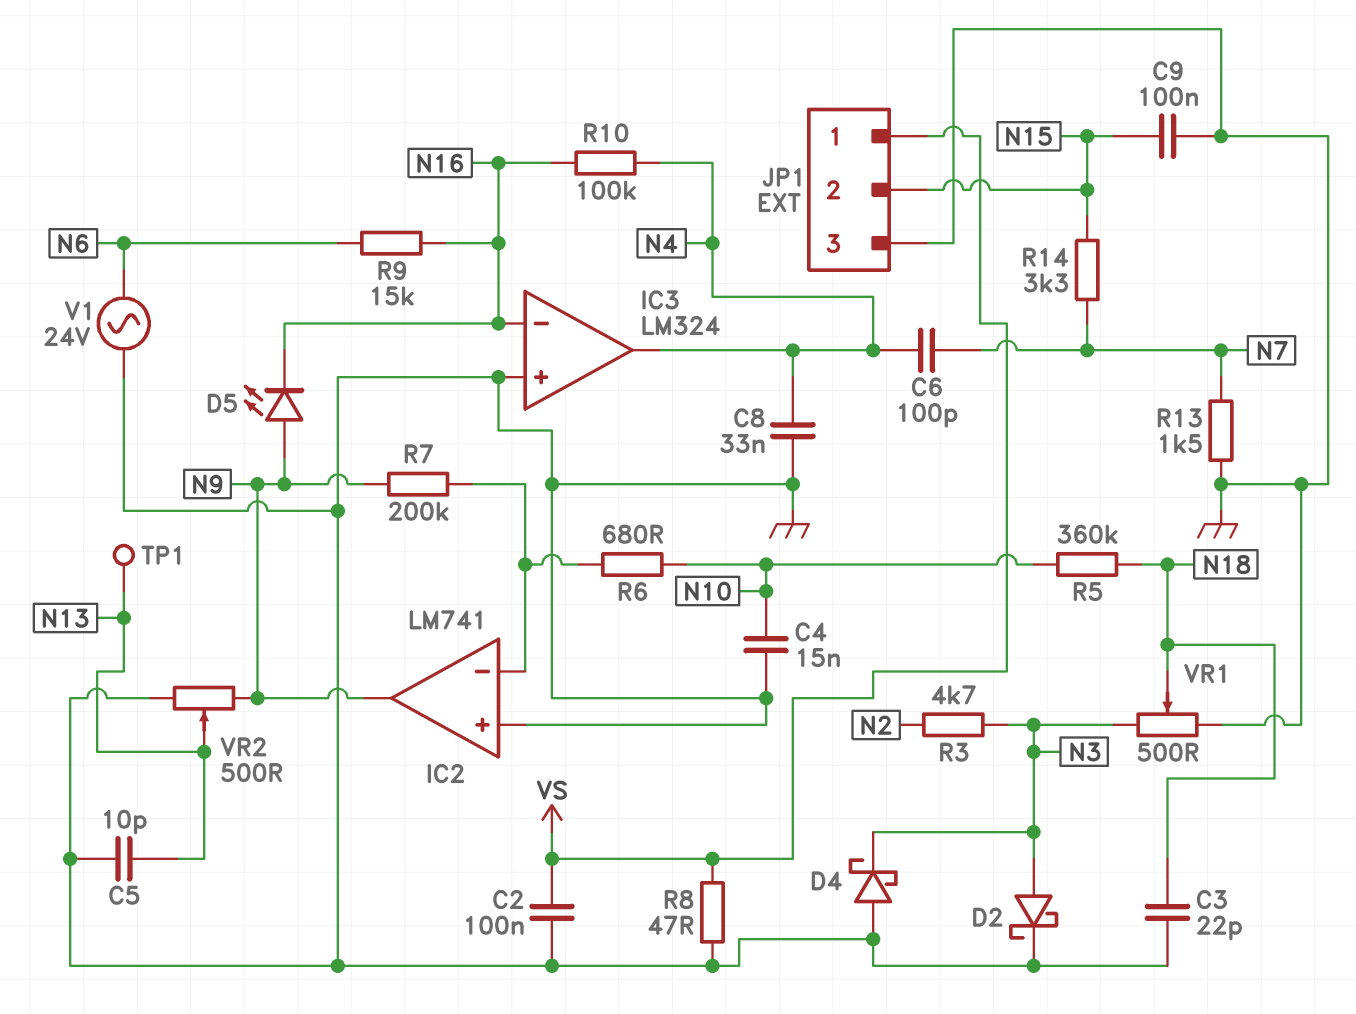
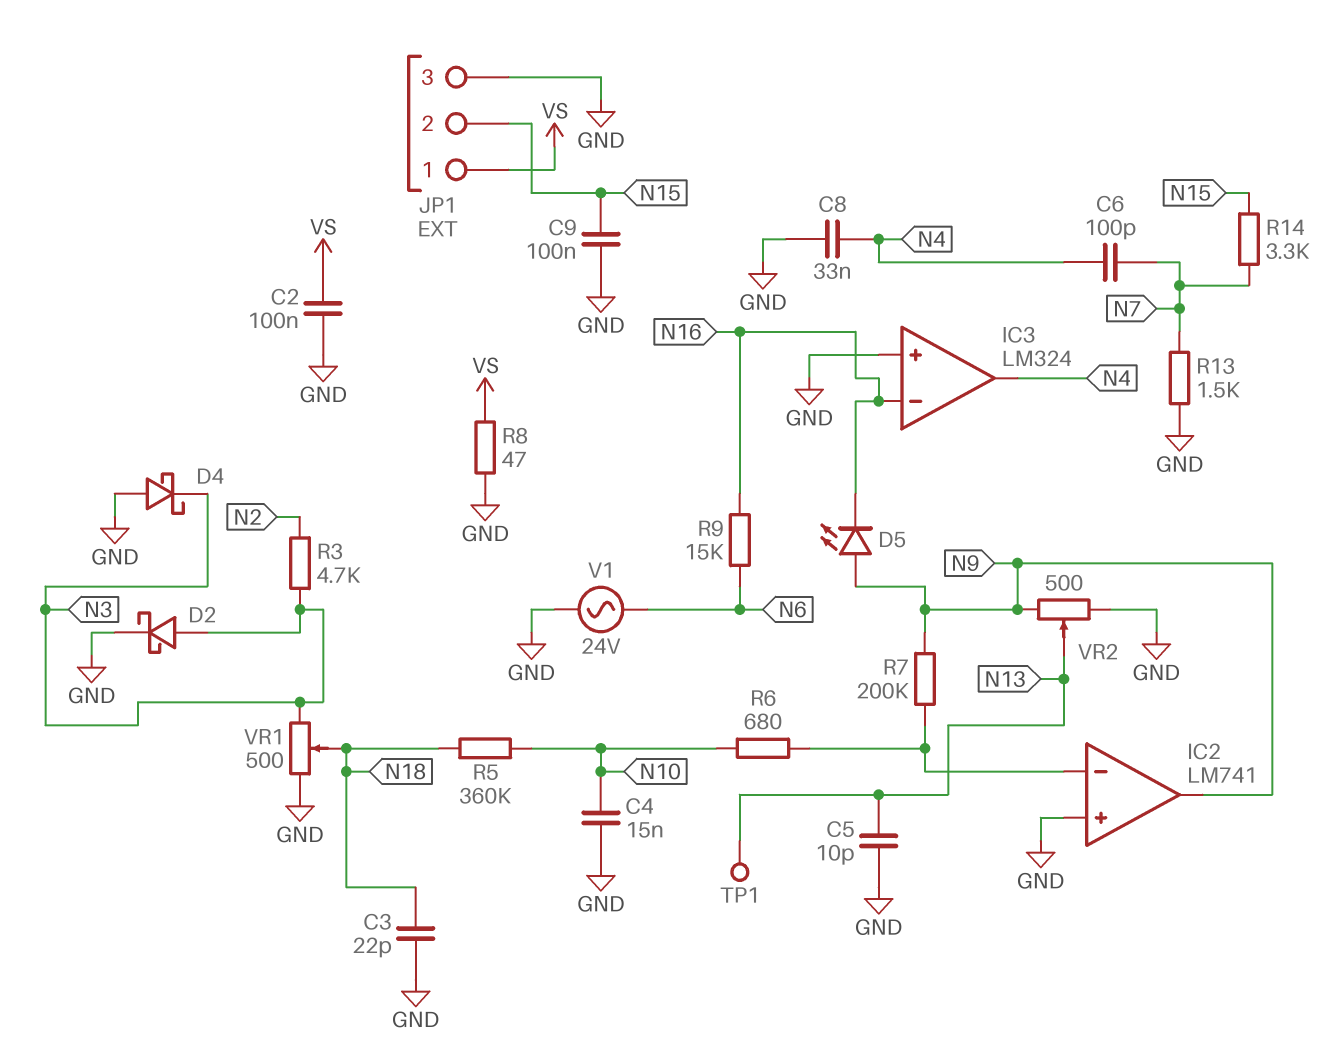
R10: 100k (N4, N16) -> none

